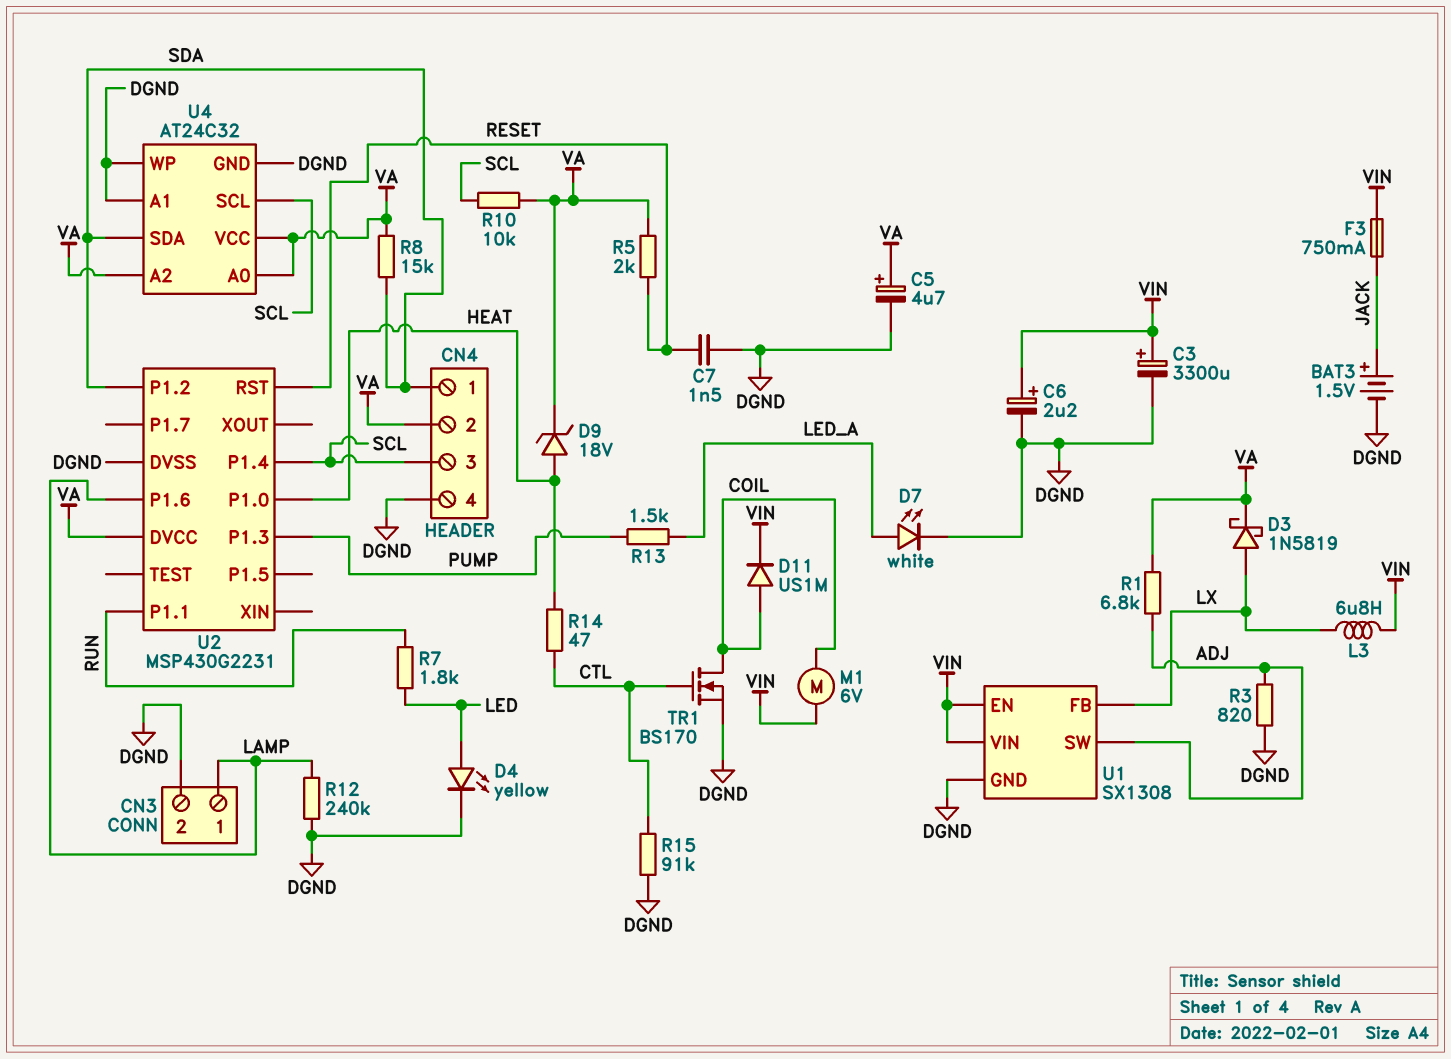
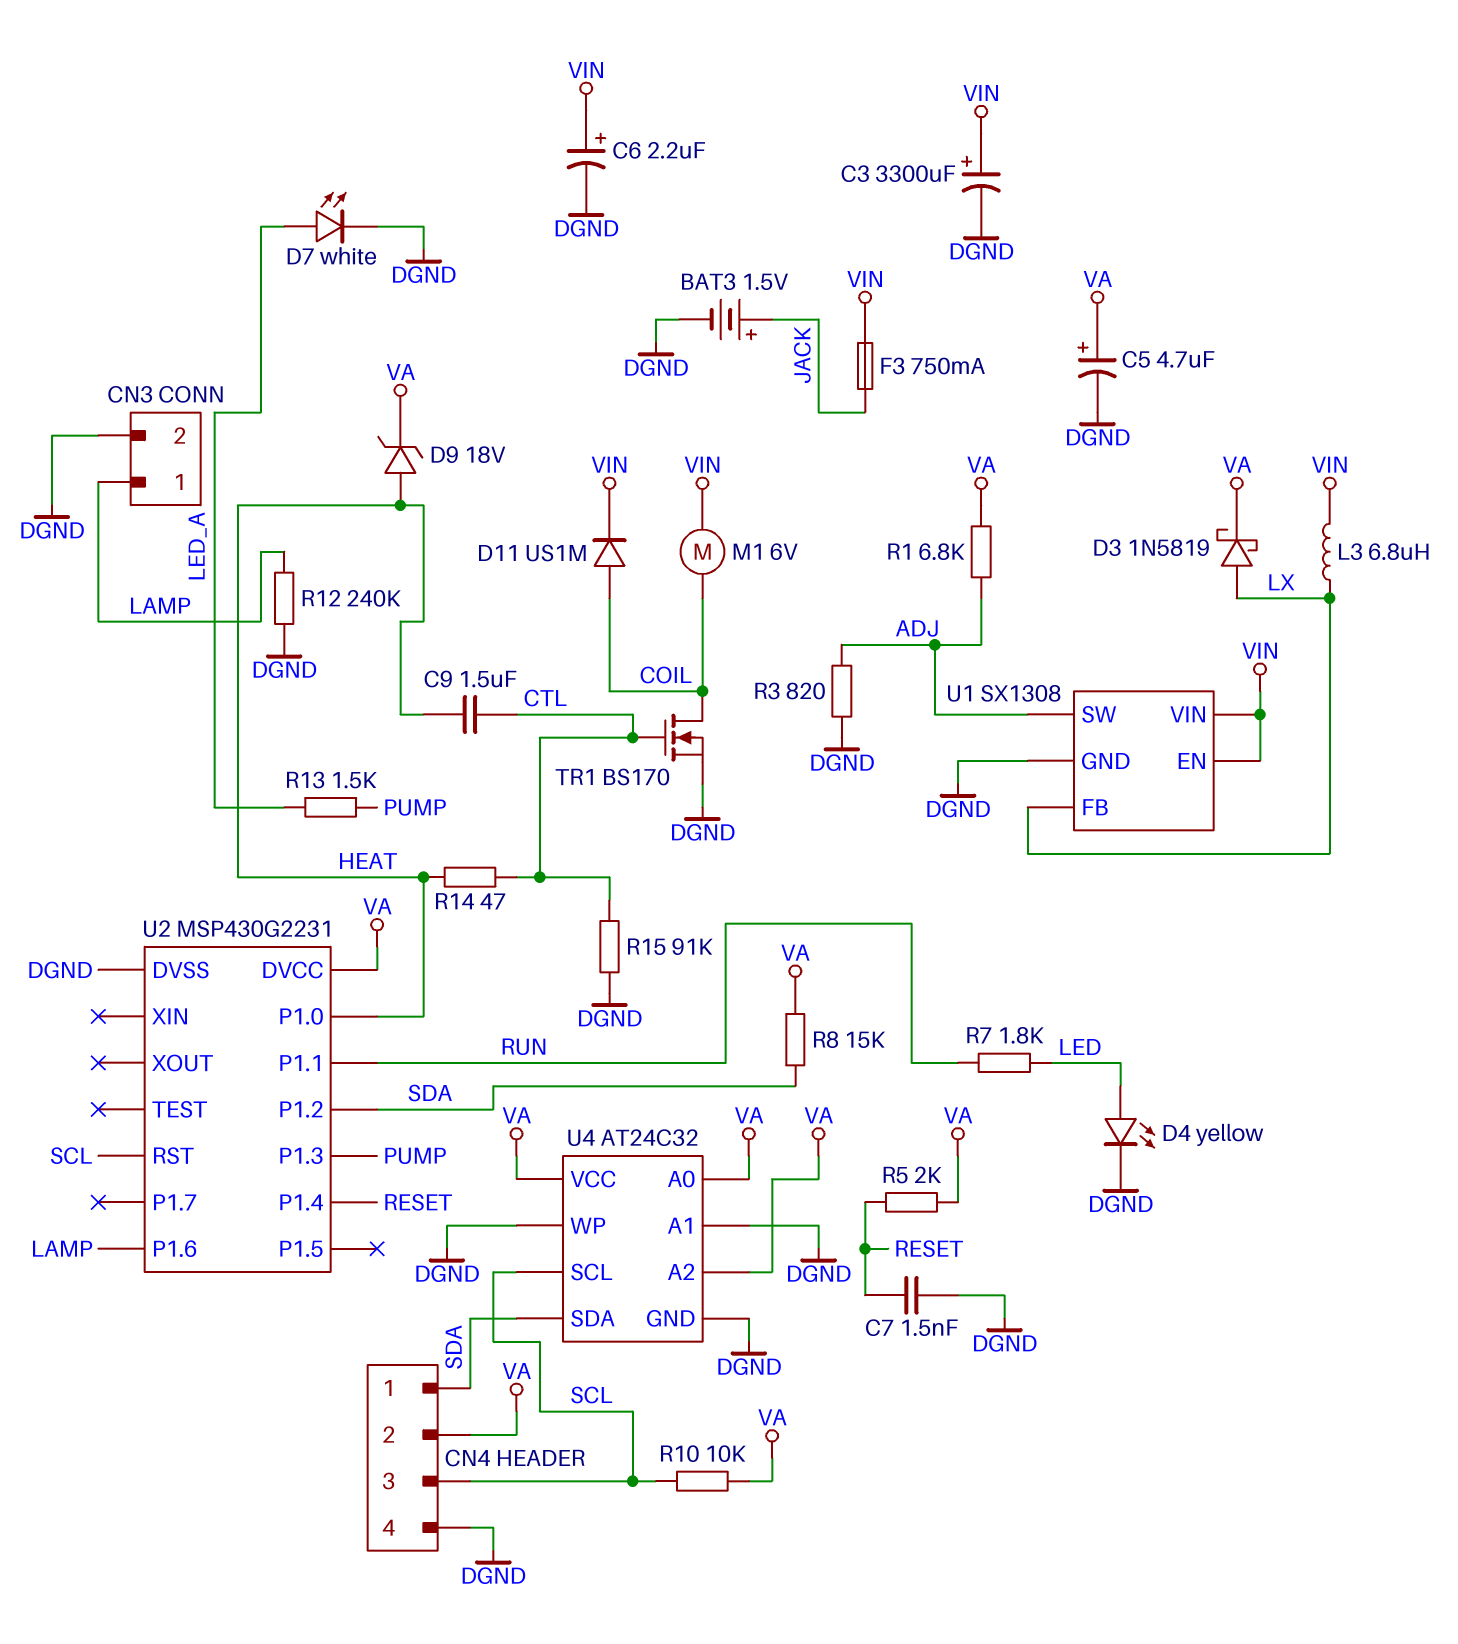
C9: none -> 1.5uF (CTL, HEAT)
U2 pin P1.4: SCL -> RESET
U2 pin RST: RESET -> SCL

